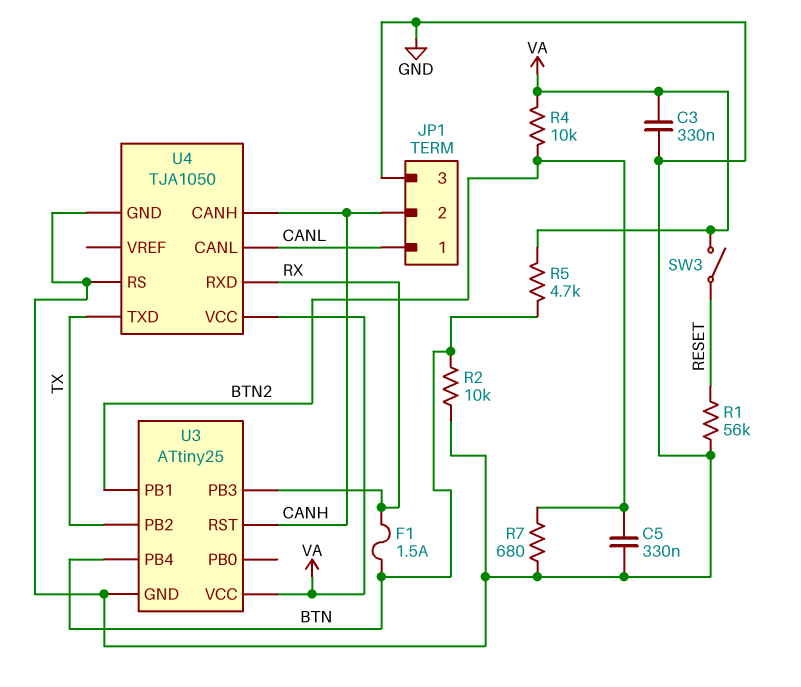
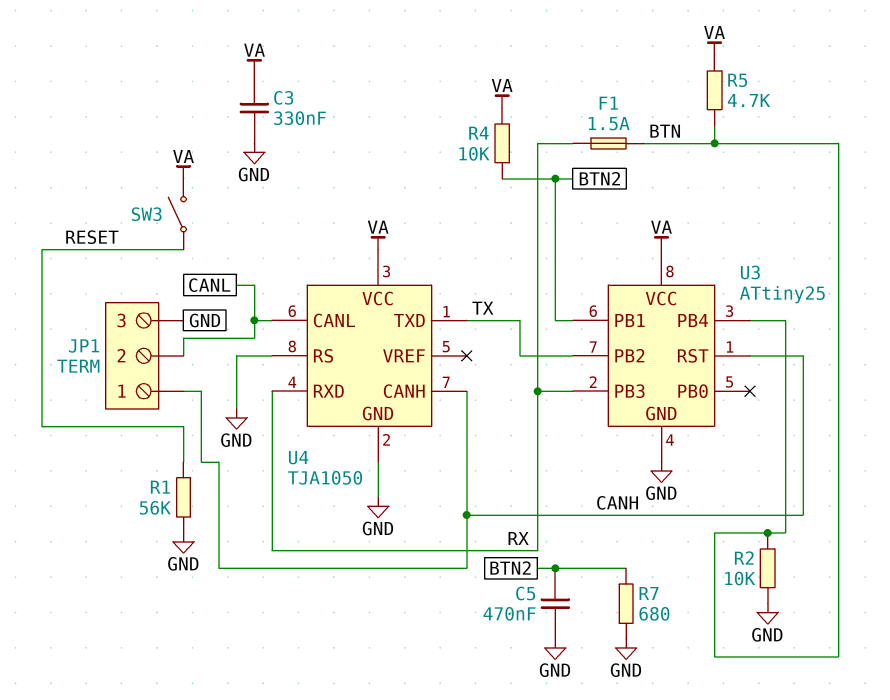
C5: 330nF (BTN2, GND) -> 470nF (BTN2, GND)
JP1 pin 1: CANL -> CANH
JP1 pin 2: CANH -> CANL

